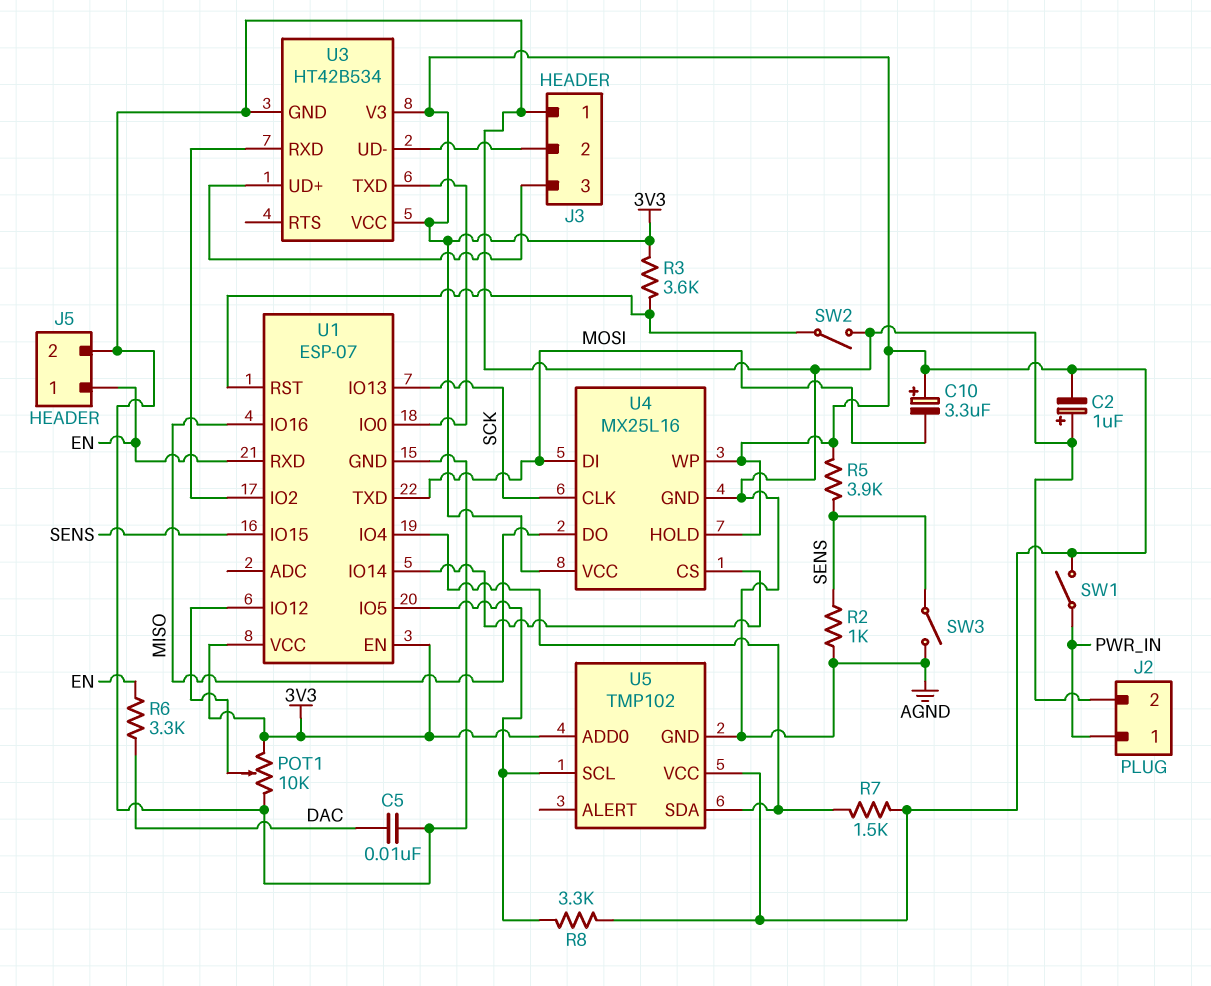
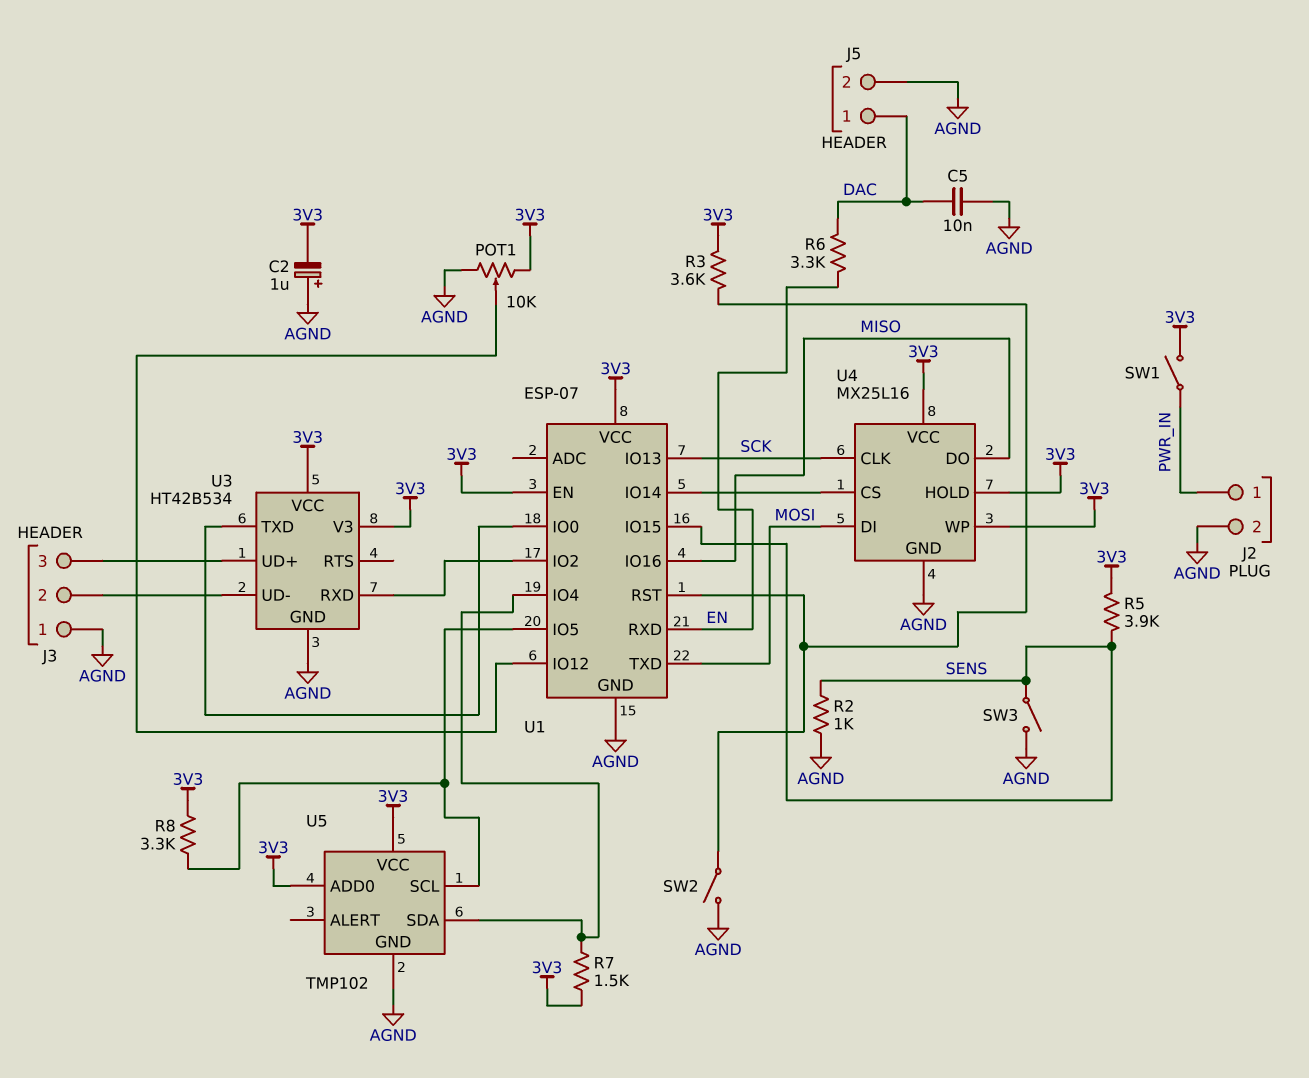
C10: 3.3uF (plus 3V3, minus MOSI) -> none
J5 pin 1: EN -> DAC

